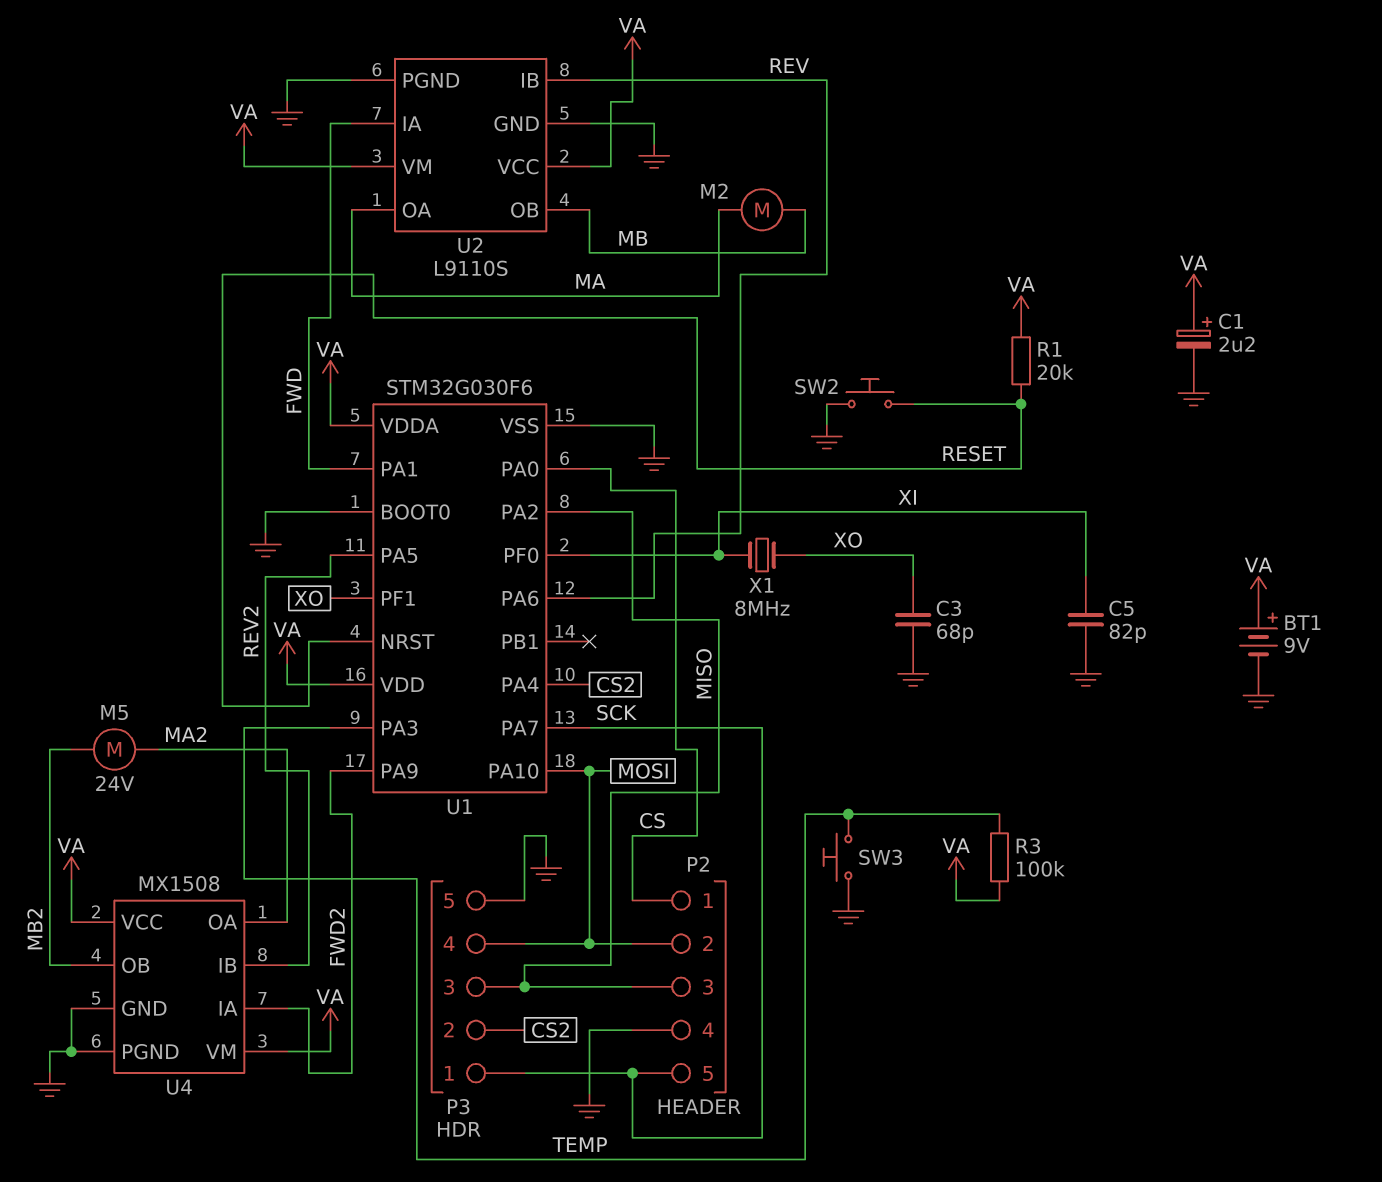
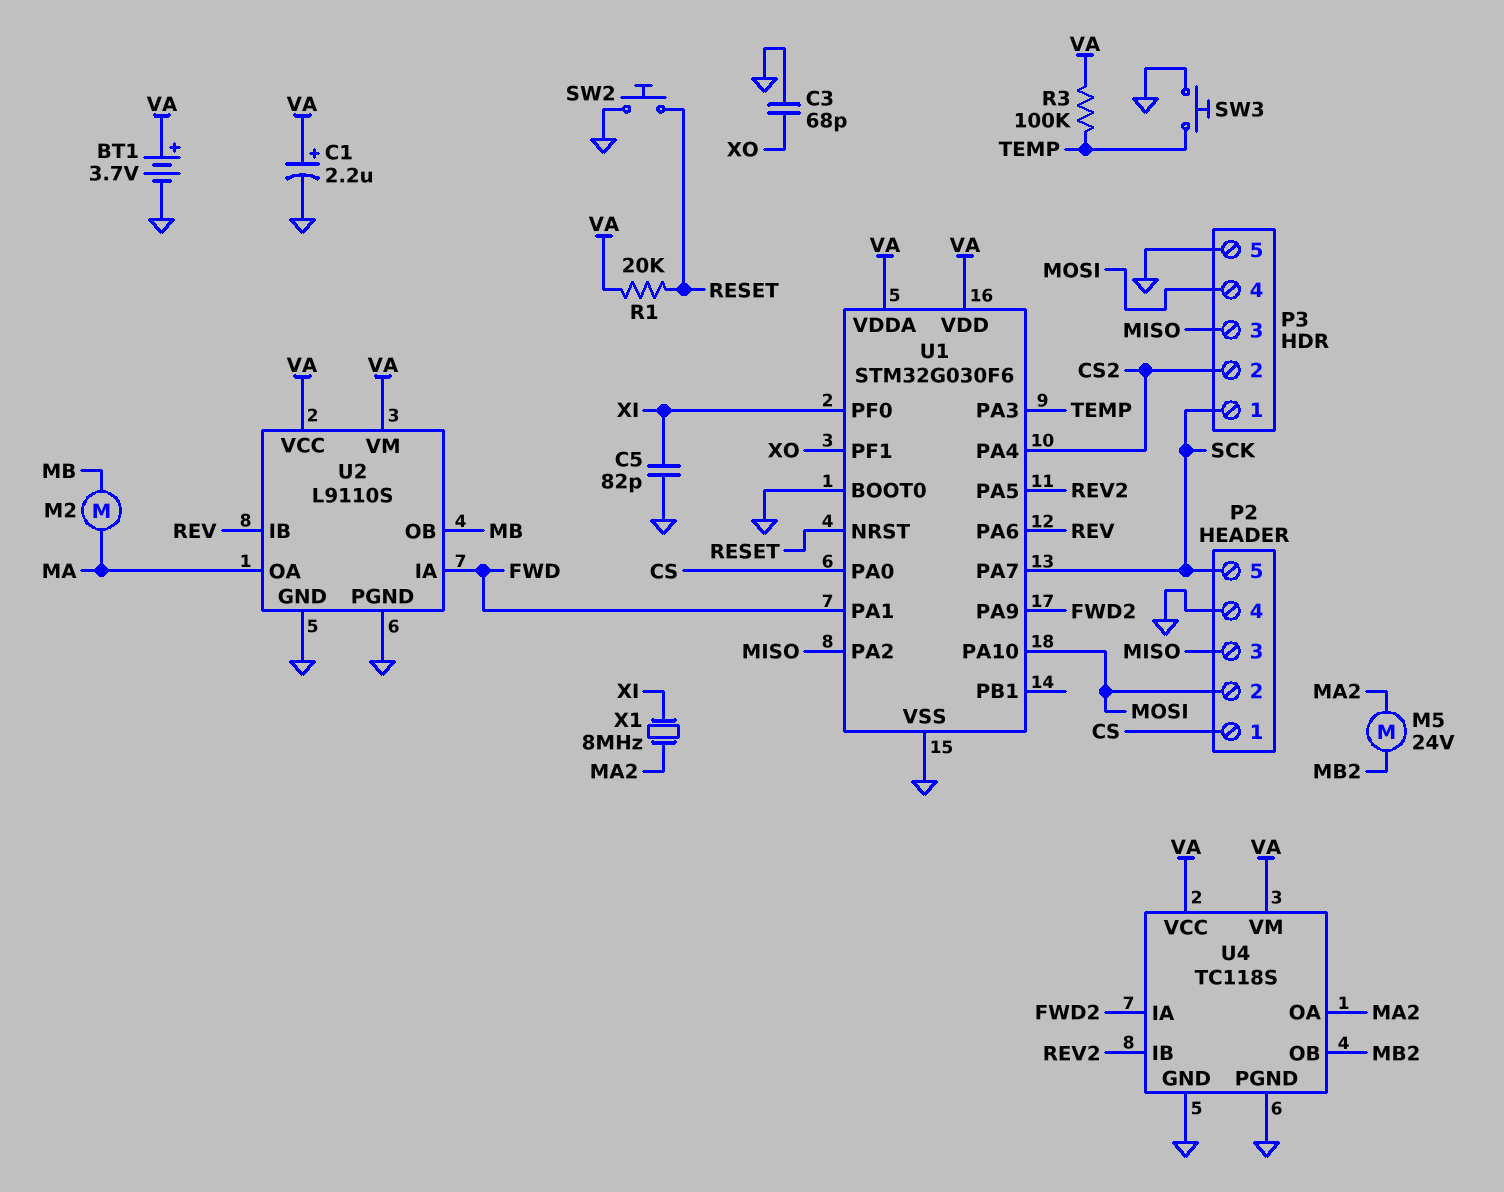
BT1: 9V (plus VA, minus GND) -> 3.7V (plus VA, minus GND)
U4: MX1508 -> TC118S
X1: 8MHz (XI, XO) -> 8MHz (MA2, XI)

